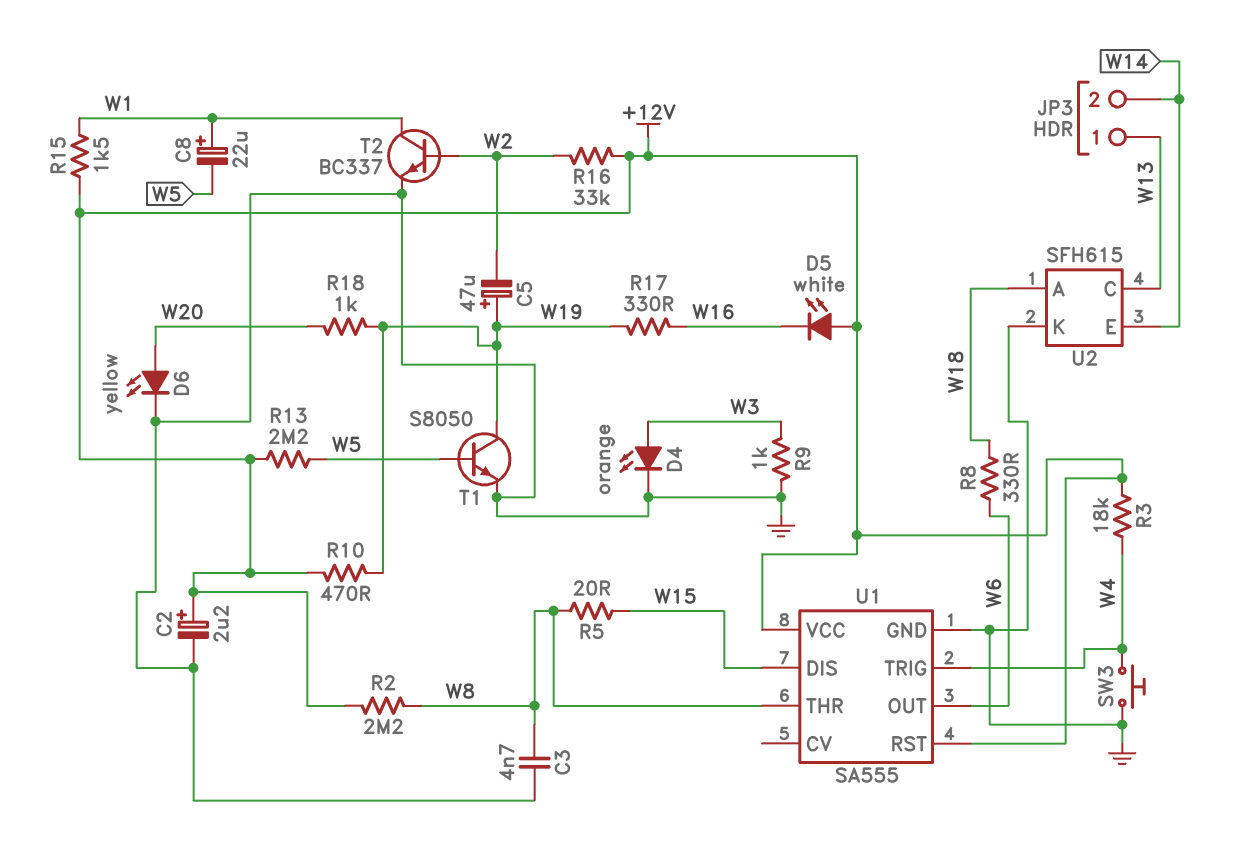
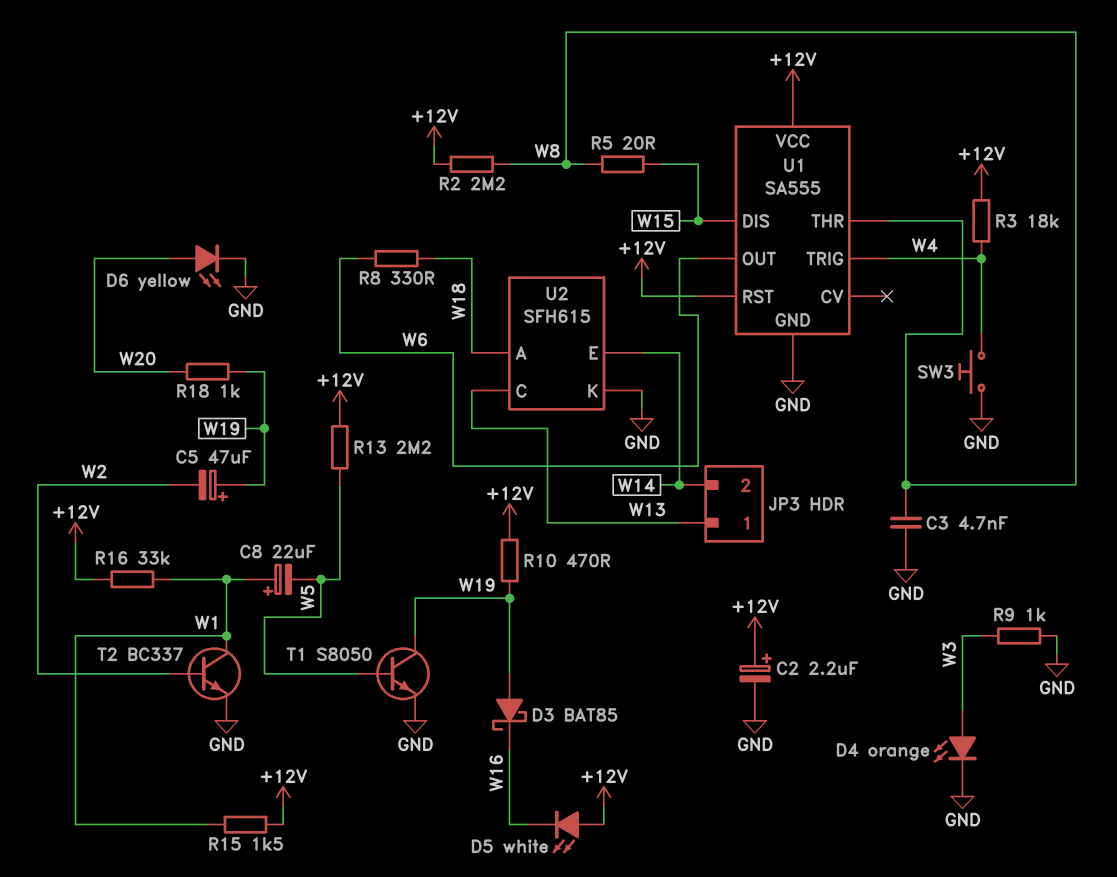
D3: none -> schottky BAT85 (A W19, K W16)
R16: 33k (+12V, W2) -> 33k (+12V, W1)
R17: 330 (W16, W19) -> none

